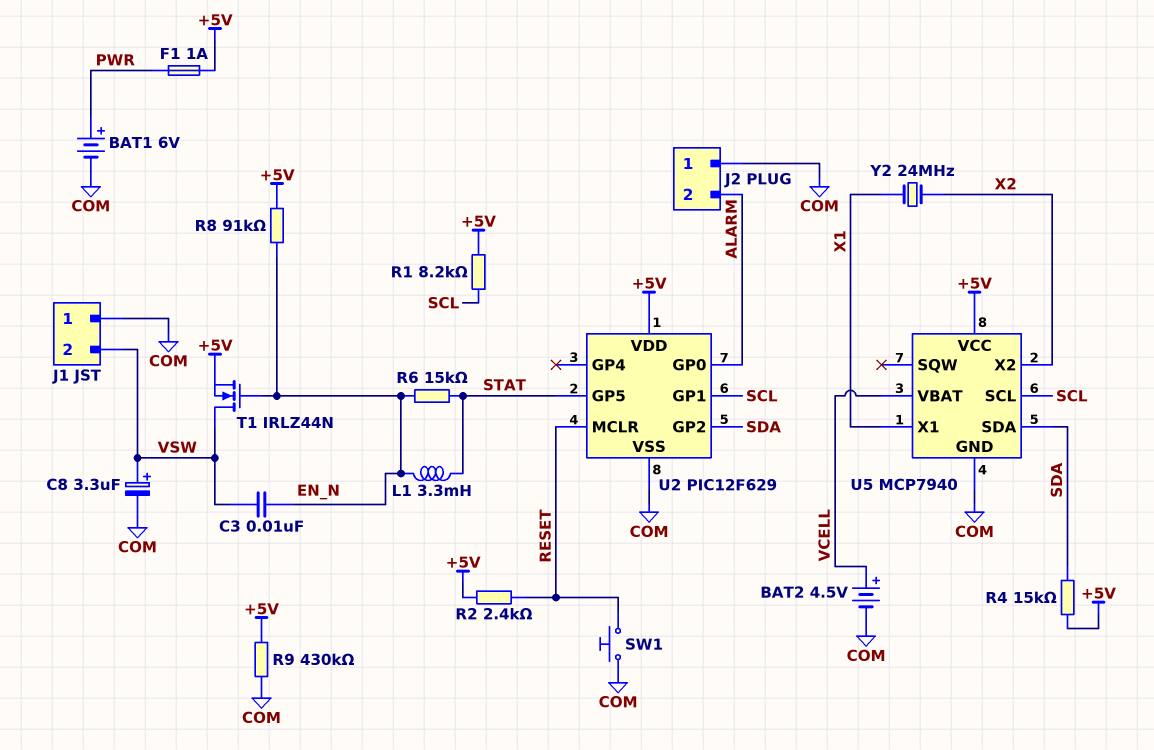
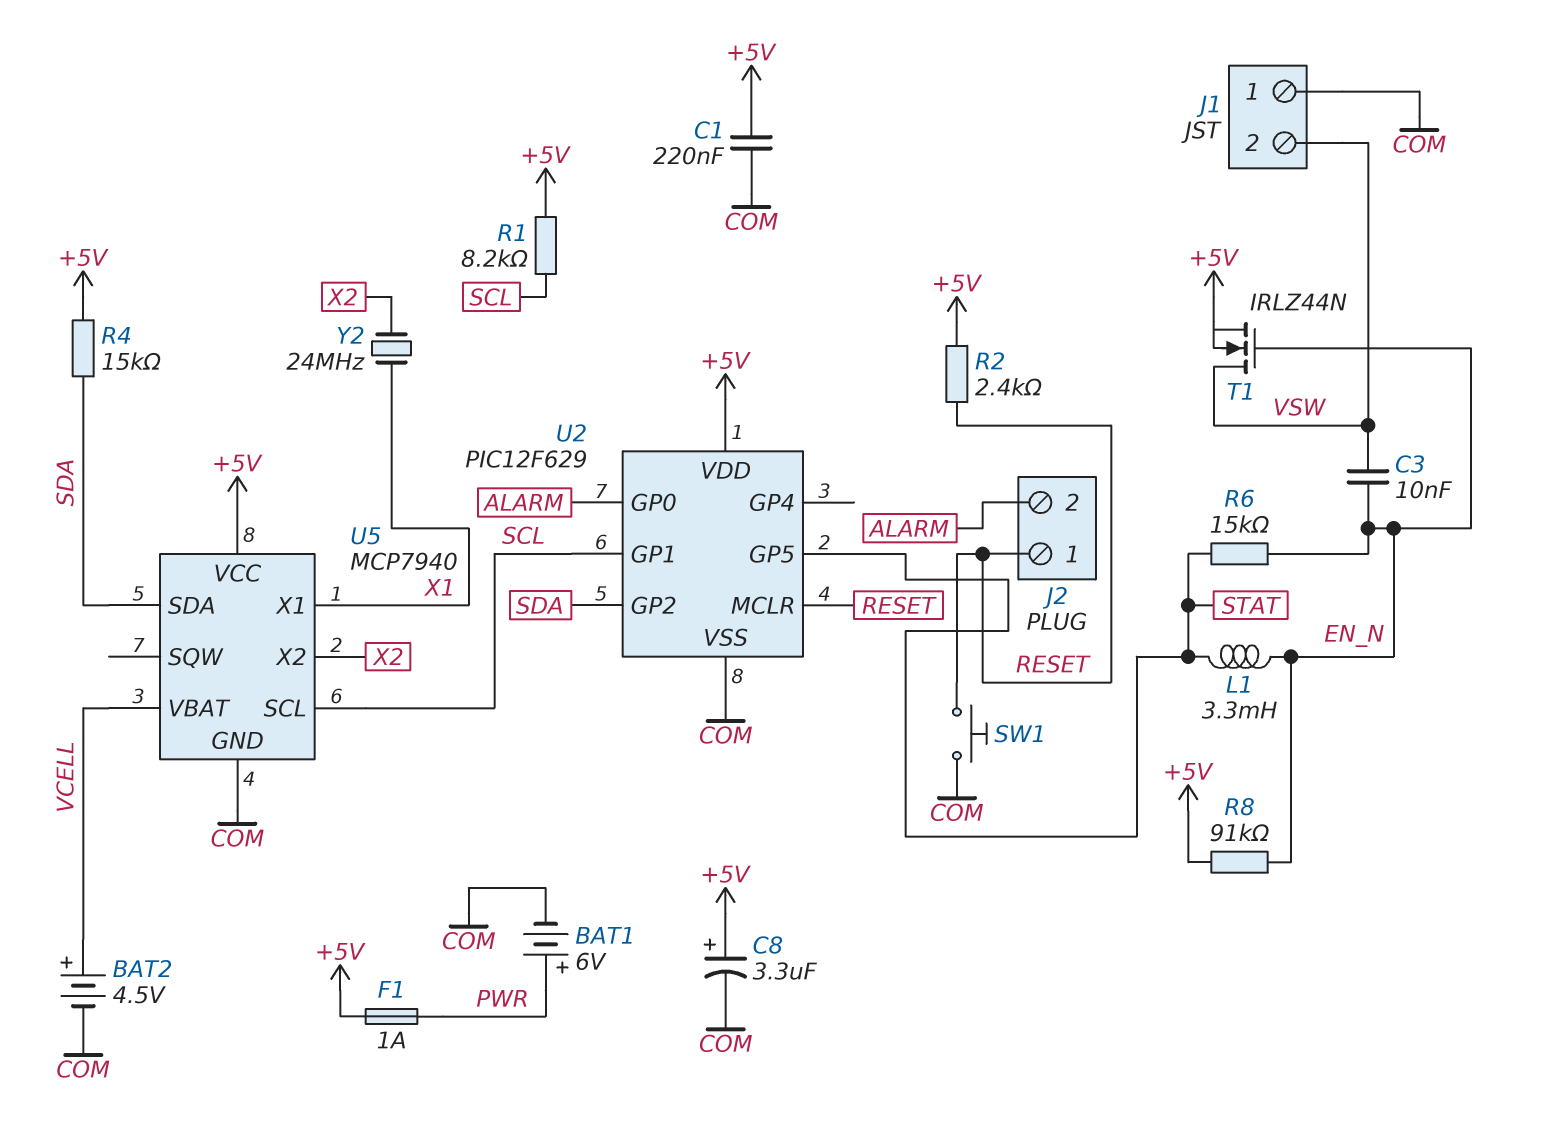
C1: none -> 220nF (+5V, COM)
C8: 3.3uF (plus VSW, minus COM) -> 3.3uF (plus +5V, minus COM)
J2 pin 1: COM -> RESET
R9: 430k (+5V, COM) -> none

